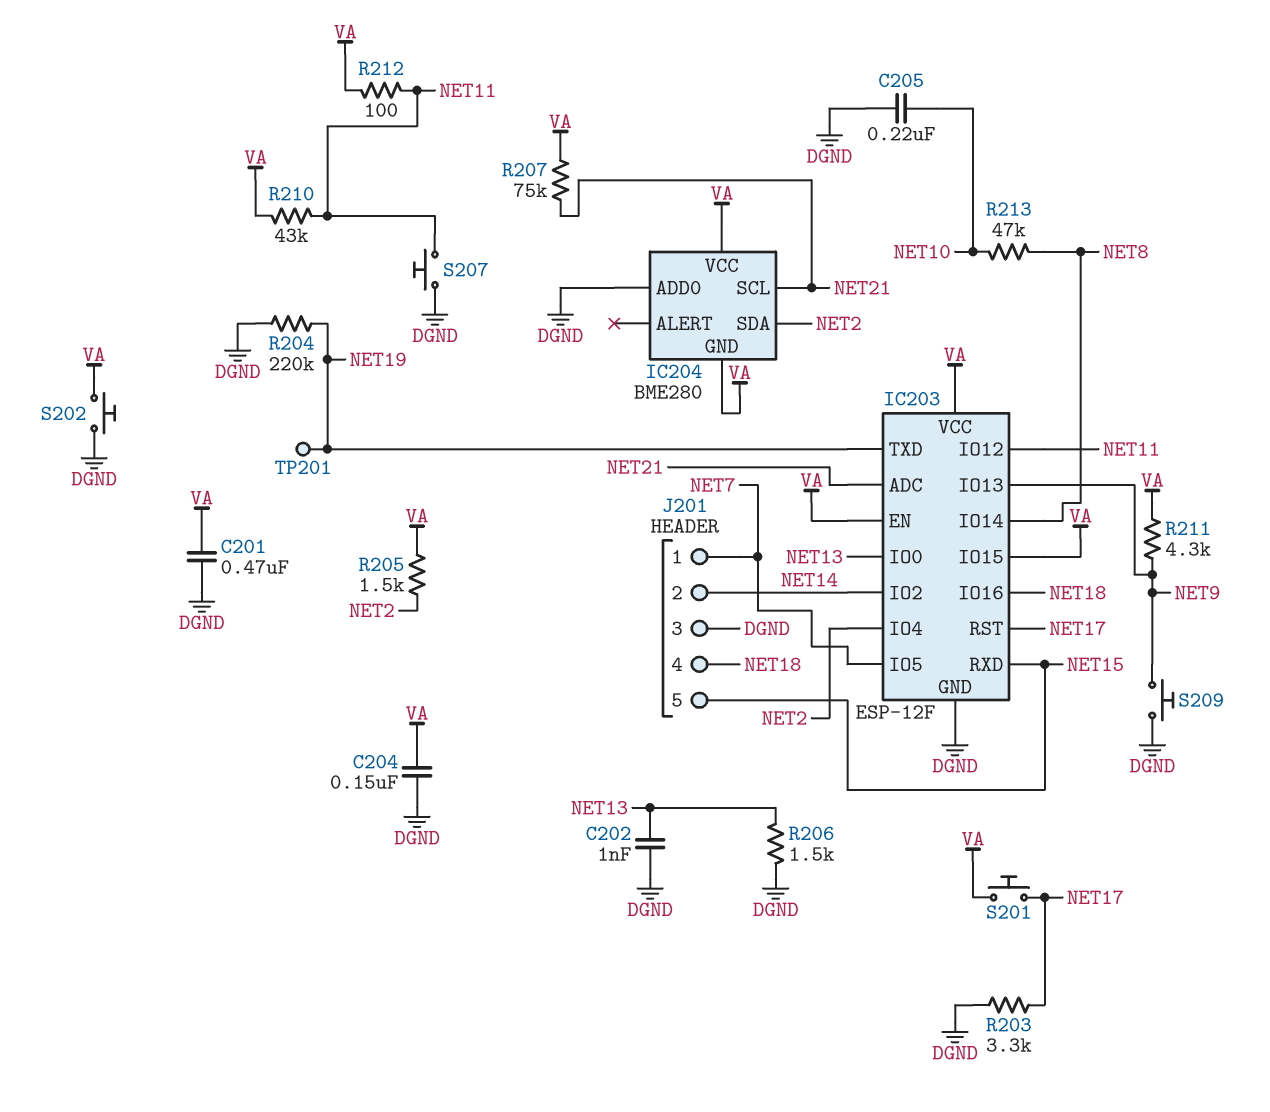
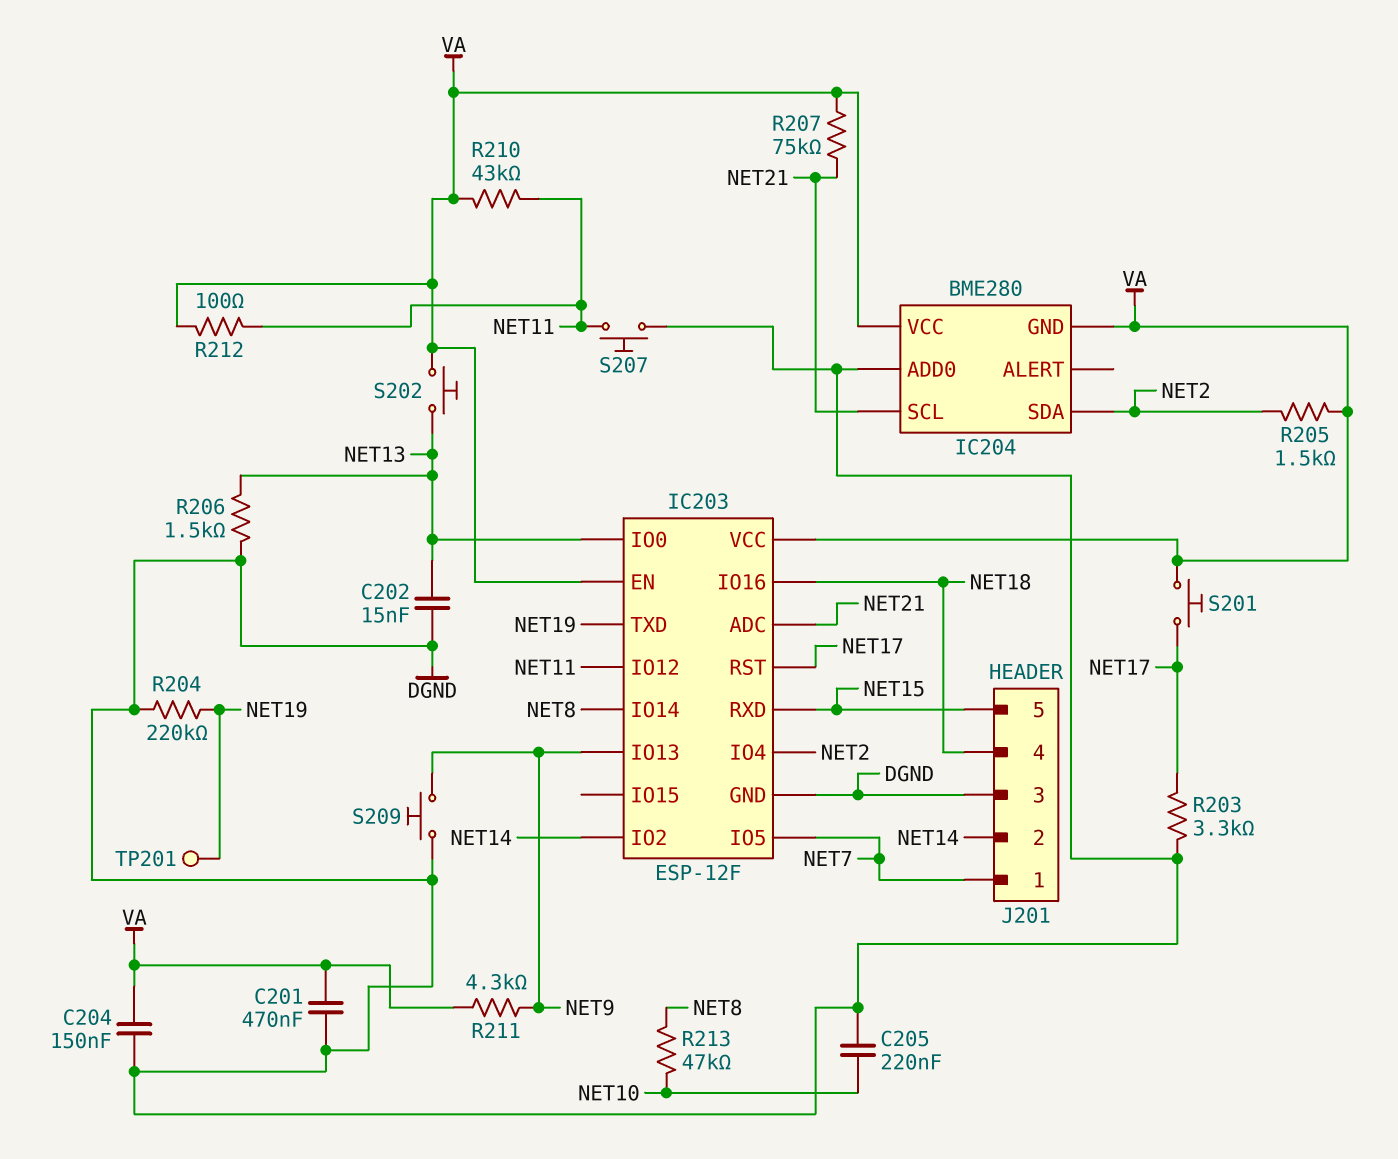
C202: 1nF (DGND, NET13) -> 15nF (DGND, NET13)
IC203 pin IO15: VA -> none
S202: button (DGND, VA) -> button (NET13, VA)

